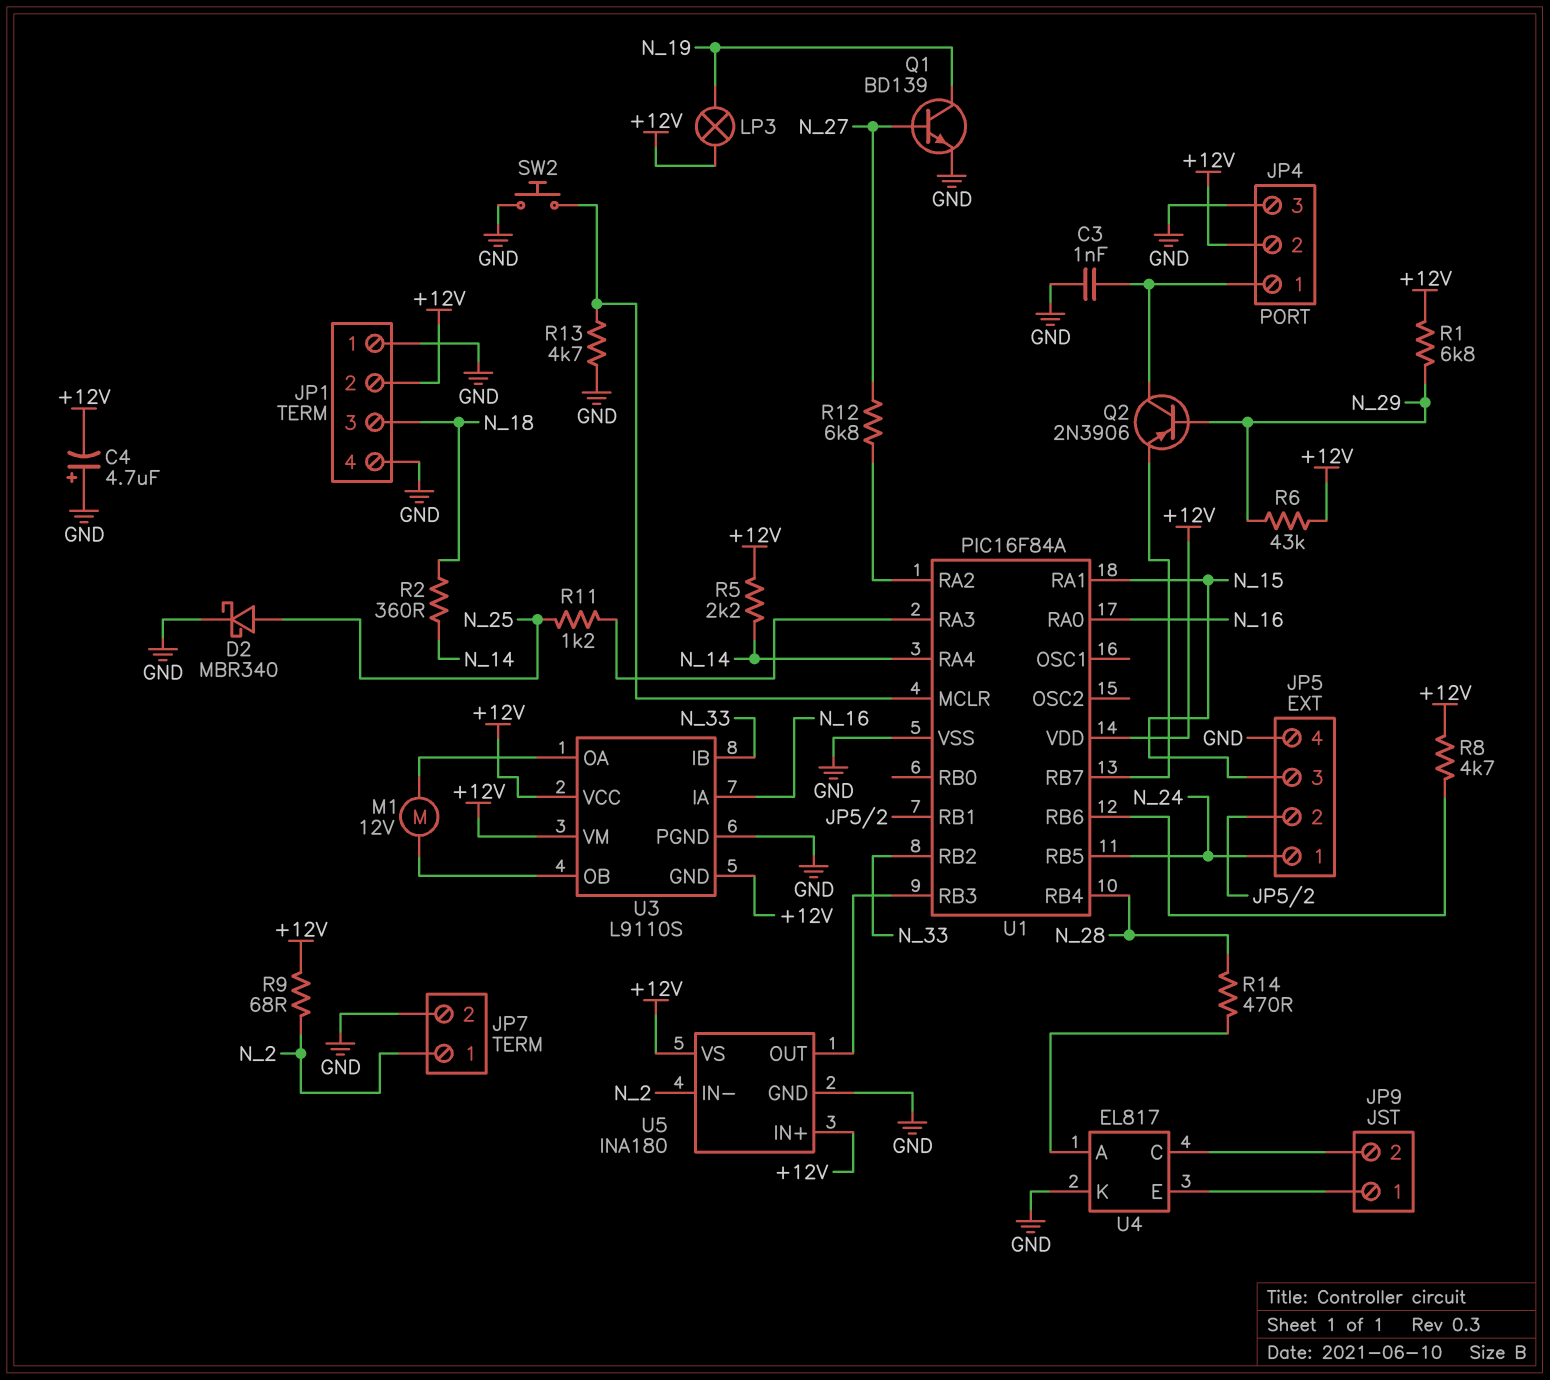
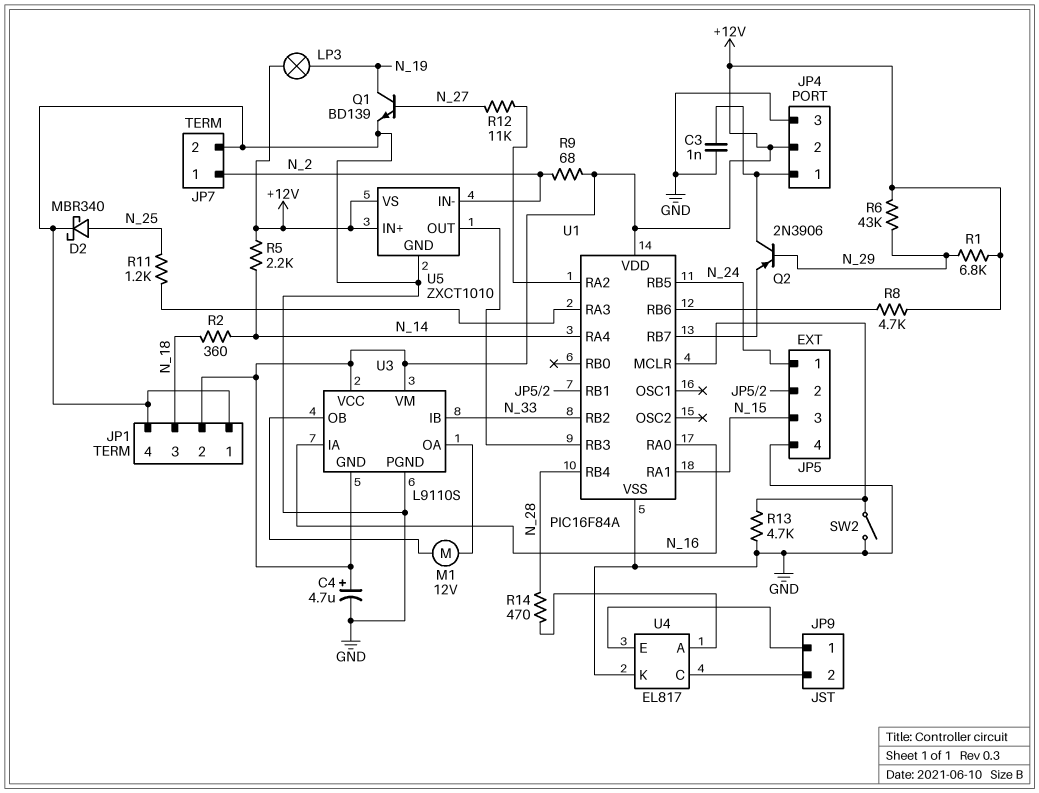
C4: 4.7uF (plus GND, minus +12V) -> 4.7uF (plus +12V, minus GND)
R12: 6.8k (N_27, U1/RA2) -> 11k (N_27, U1/RA2)
SW2: button (GND, U1/MCLR) -> switch (GND, U1/MCLR)
U5: INA180 -> ZXCT1010

